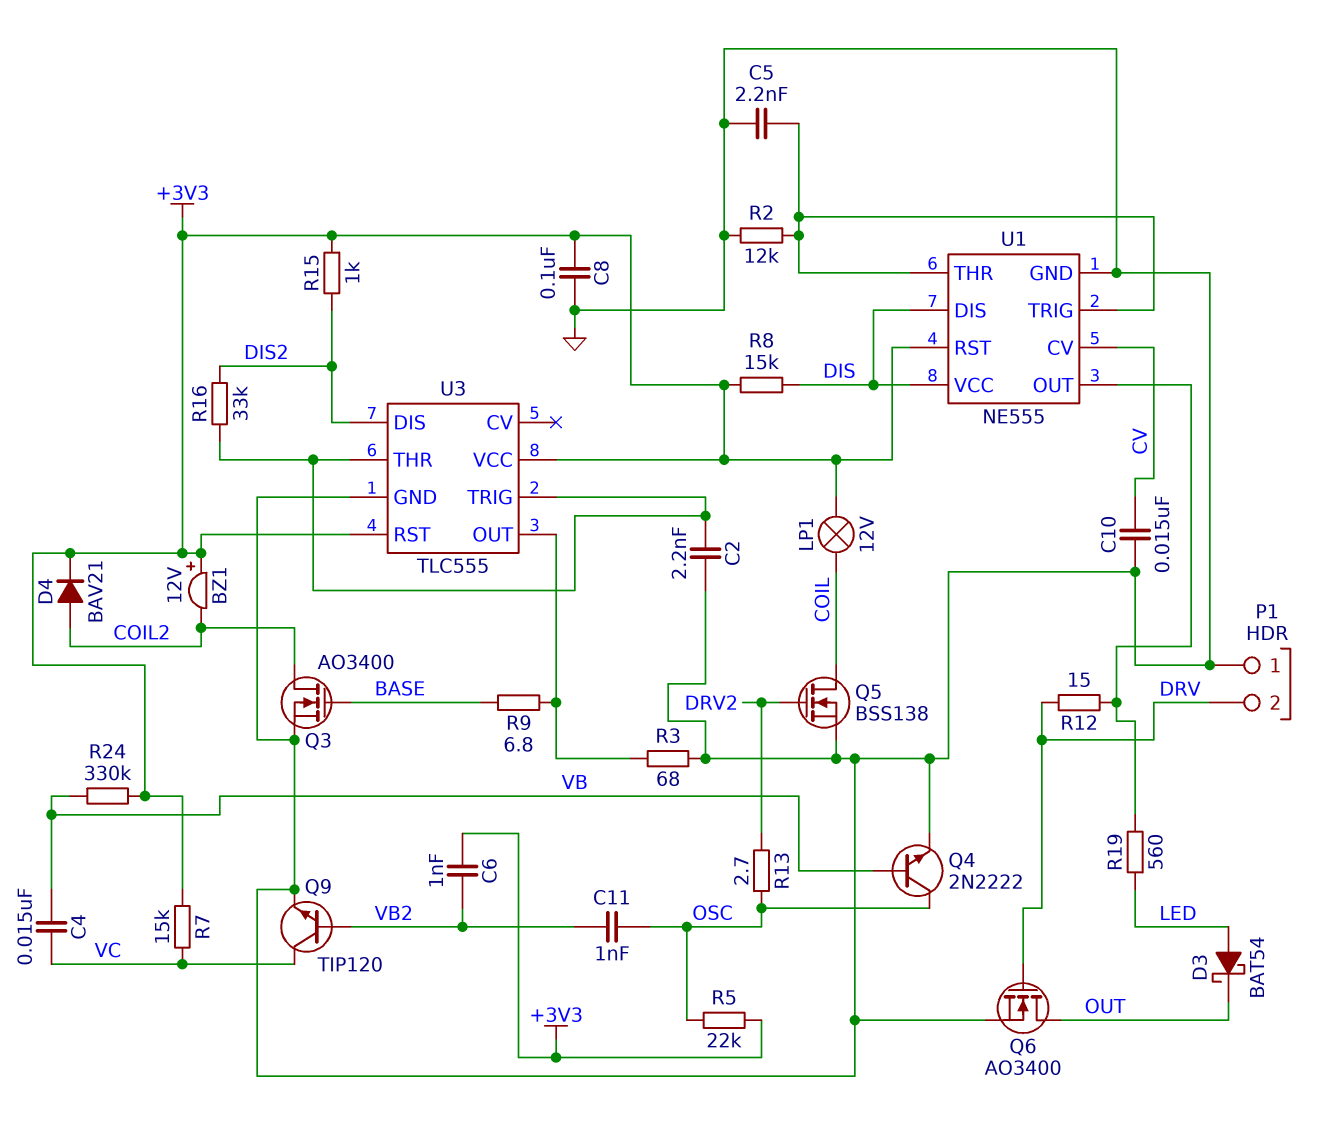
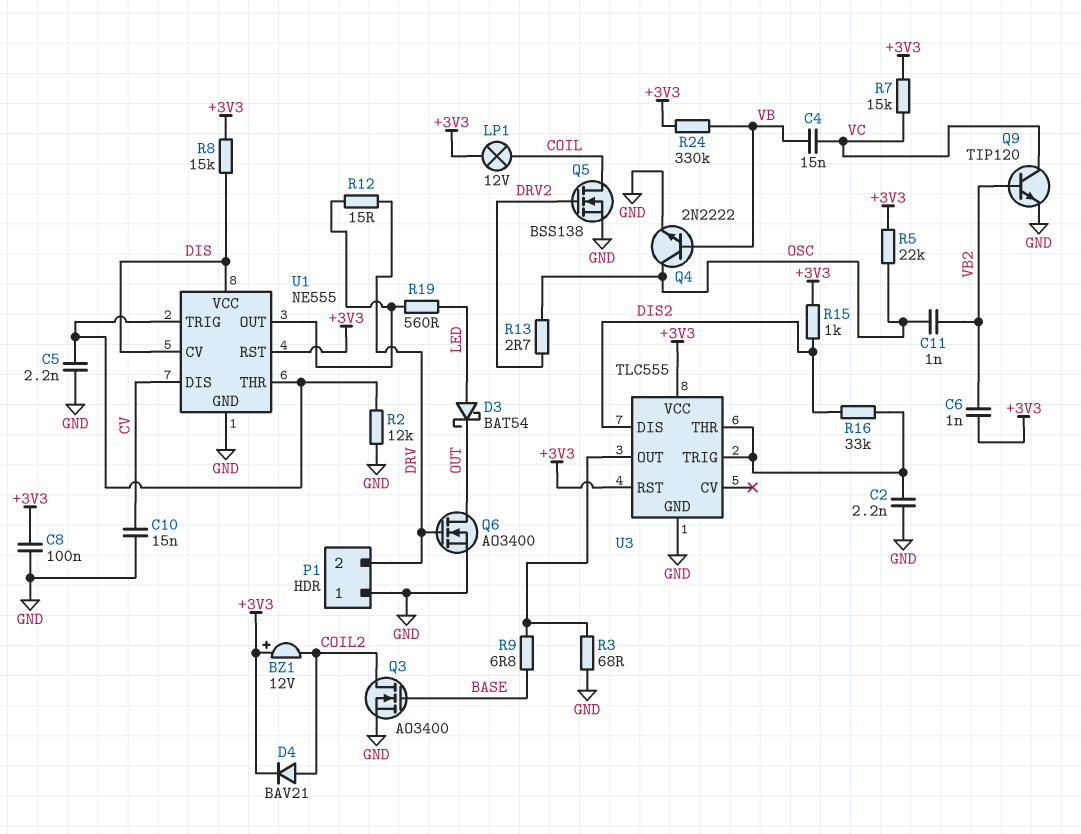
U1 pin CV: CV -> DIS
U1 pin DIS: DIS -> CV

